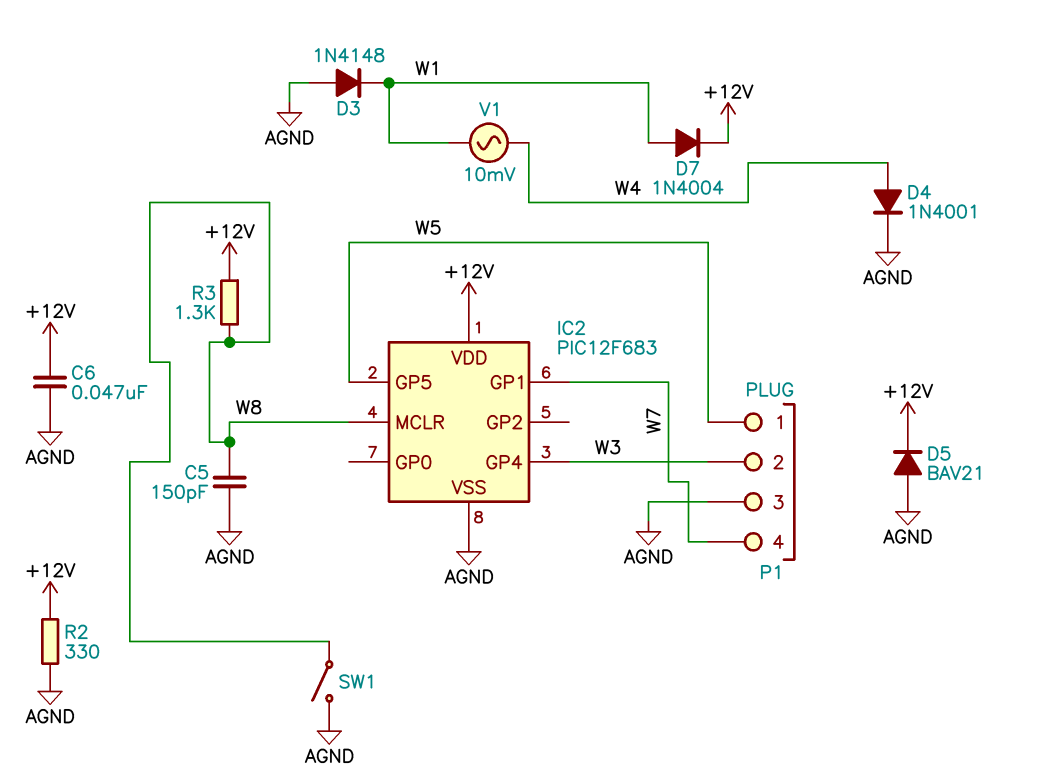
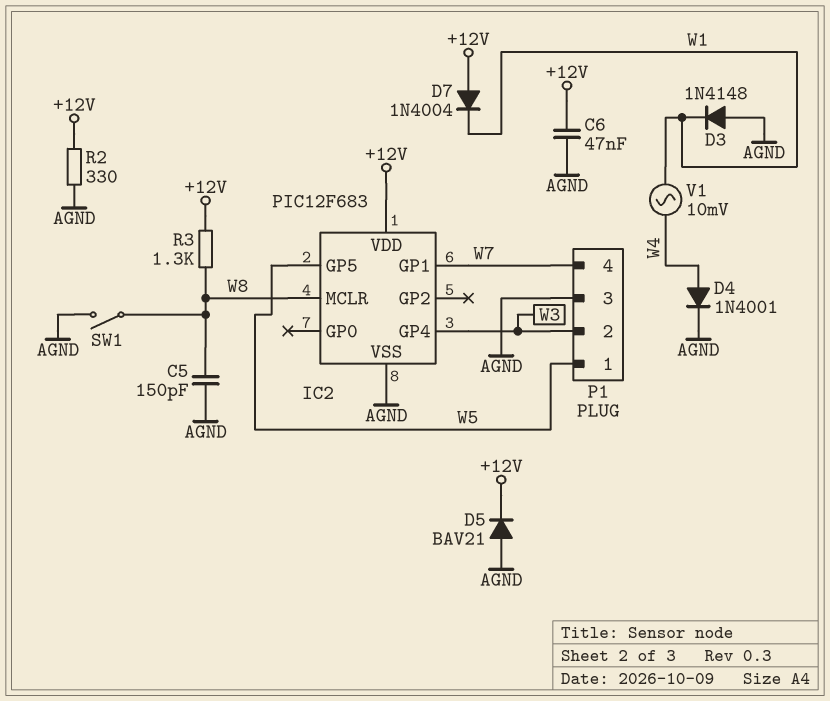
D7: diode 1N4004 (A W1, K +12V) -> diode 1N4004 (A +12V, K W1)

